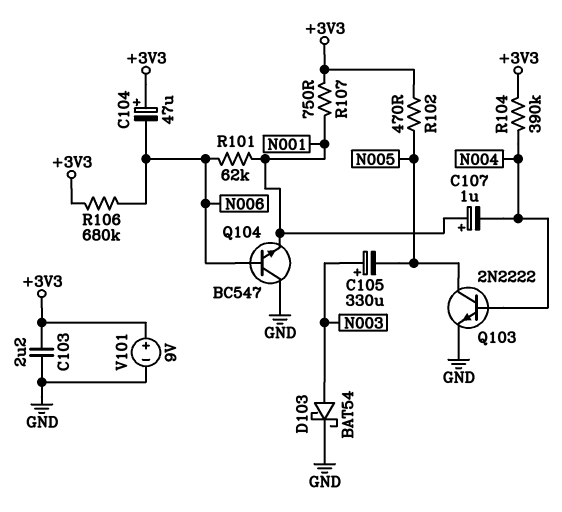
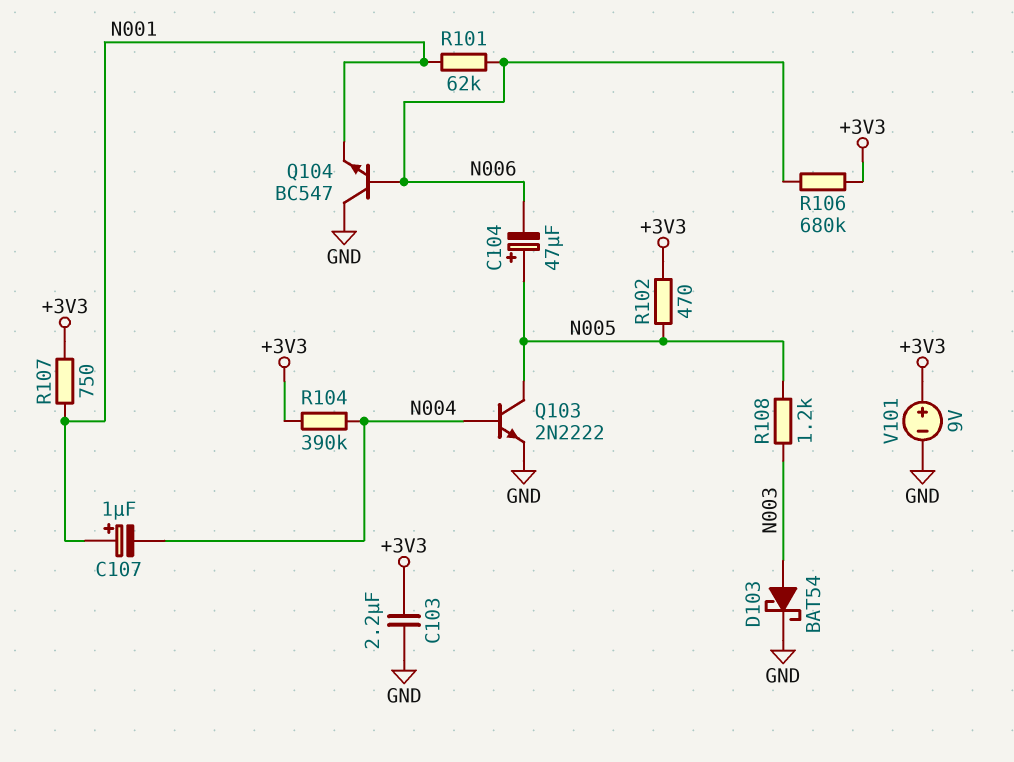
C104: 47uF (plus +3V3, minus N006) -> 47uF (plus N005, minus N006)
C105: 330uF (plus N003, minus N005) -> none
R108: none -> 1.2k (N003, N005)

